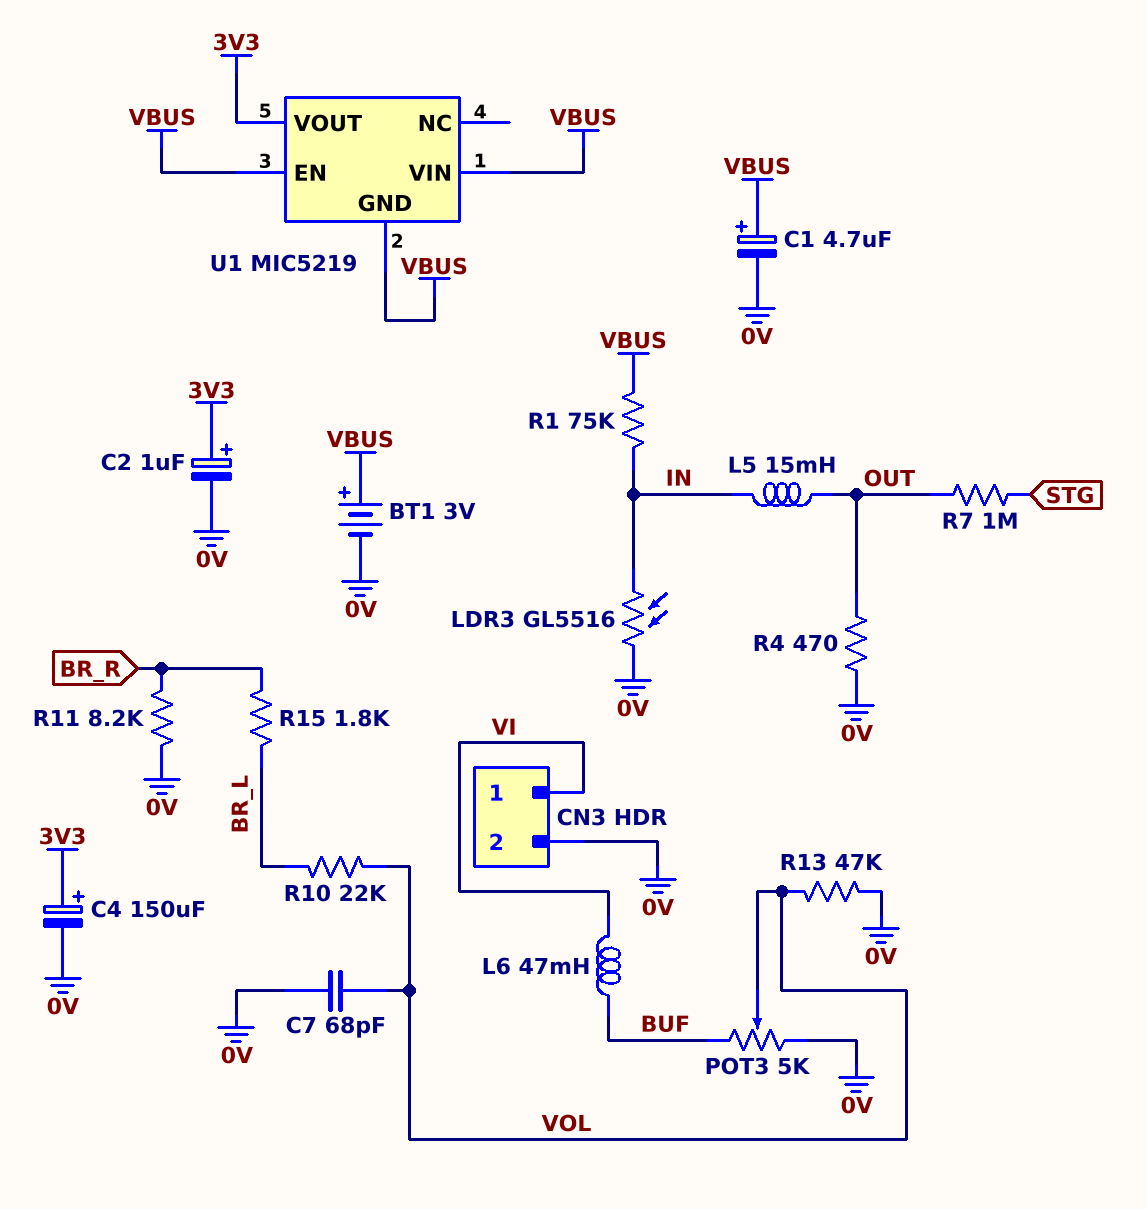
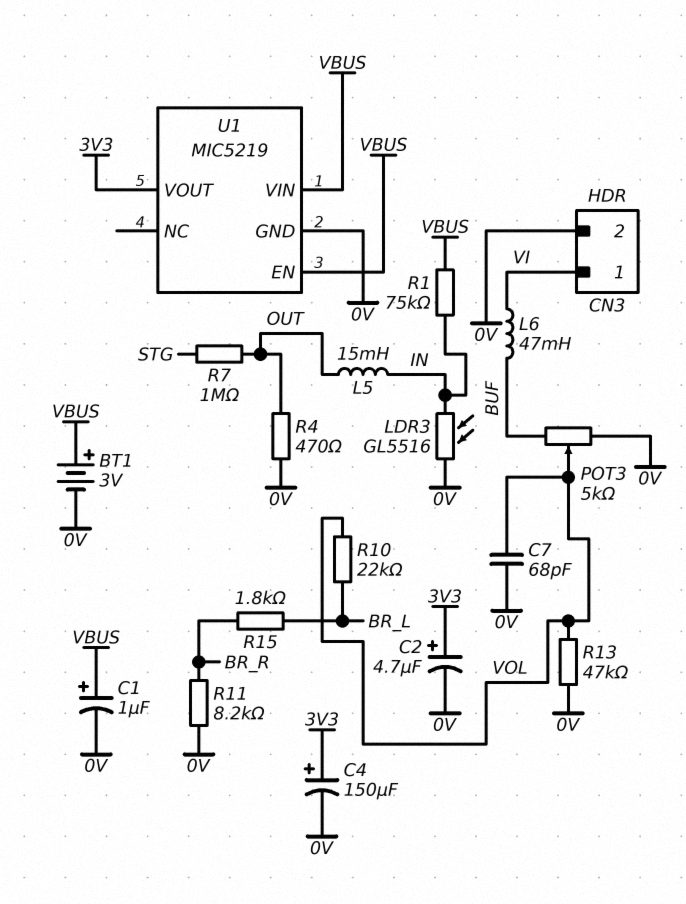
C1: 4.7uF (plus VBUS, minus 0V) -> 1uF (plus VBUS, minus 0V)
C2: 1uF (plus 3V3, minus 0V) -> 4.7uF (plus 3V3, minus 0V)
U1 pin GND: VBUS -> 0V

